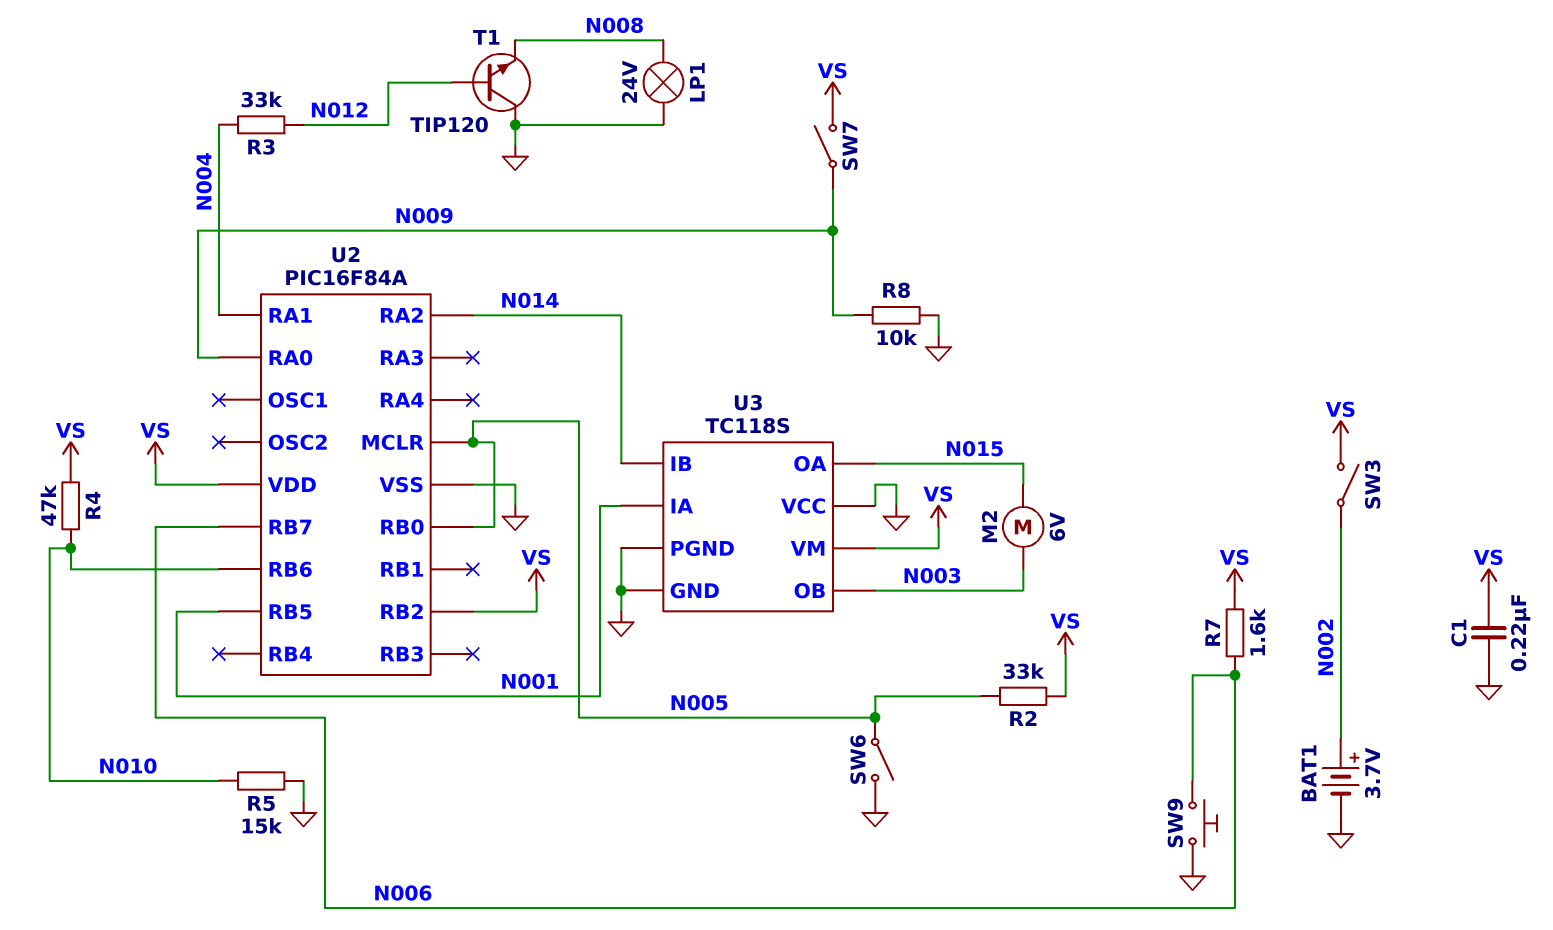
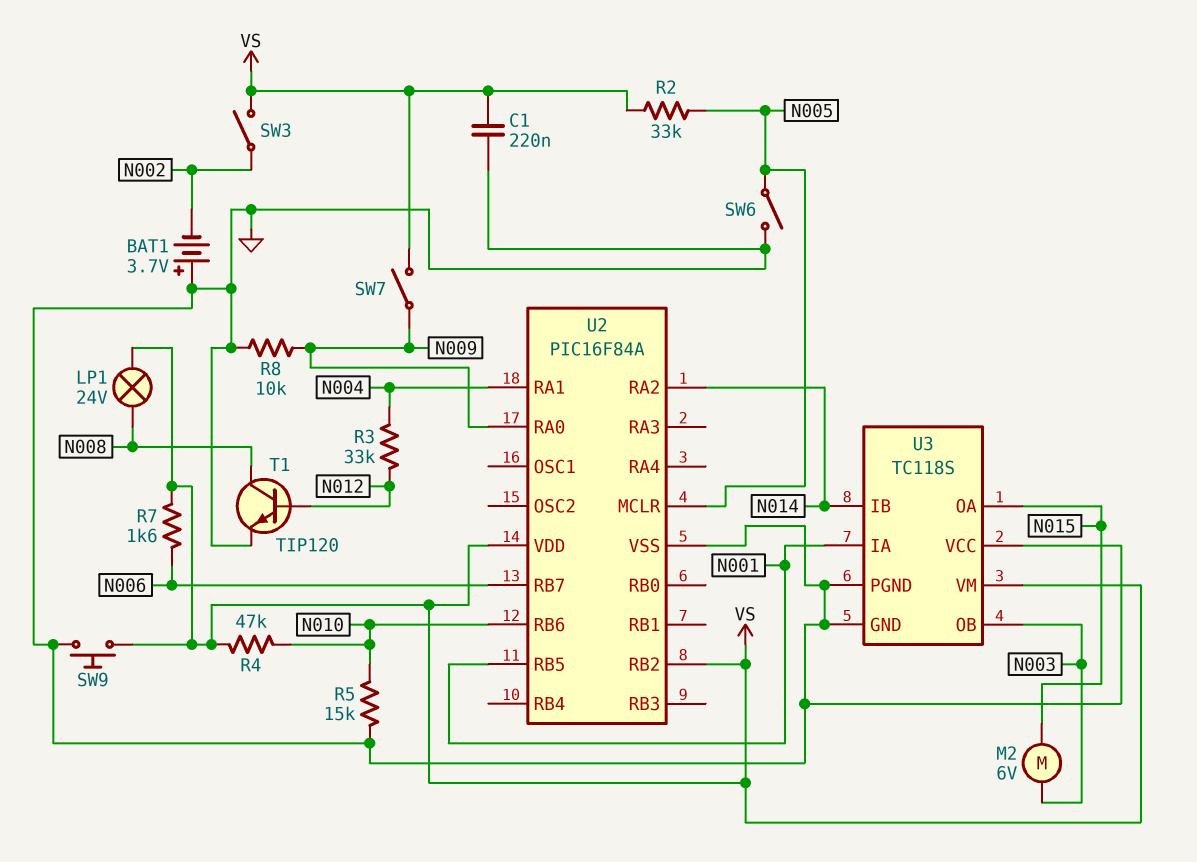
BAT1: 3.7V (plus N002, minus GND) -> 3.7V (plus GND, minus N002)
LP1: lamp 24V (GND, N008) -> lamp 24V (N008, VS)
SW9: button (GND, N006) -> button (GND, VS)
T1: NPN TIP120 (B N012, C GND, E N008) -> NPN TIP120 (B N012, C N008, E GND)
U2 pin RB0: N005 -> none

